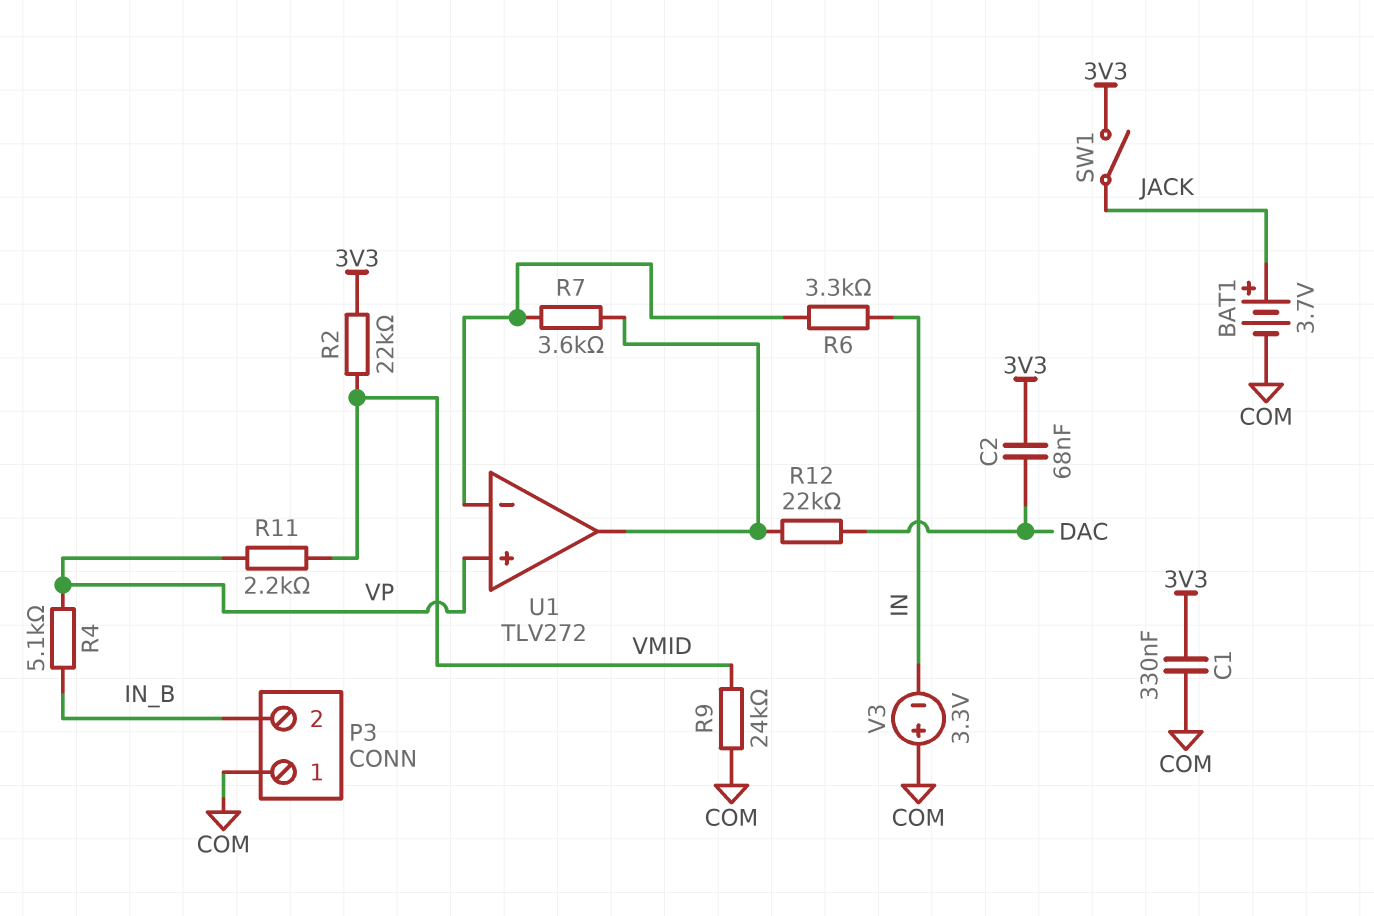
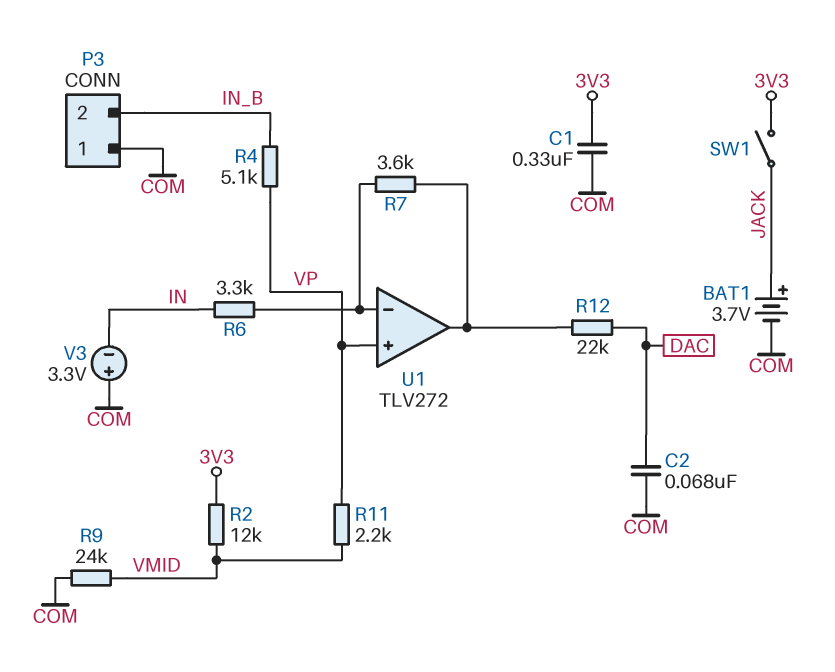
C2: 68nF (3V3, DAC) -> 68nF (COM, DAC)
R2: 22k (3V3, VMID) -> 12k (3V3, VMID)

